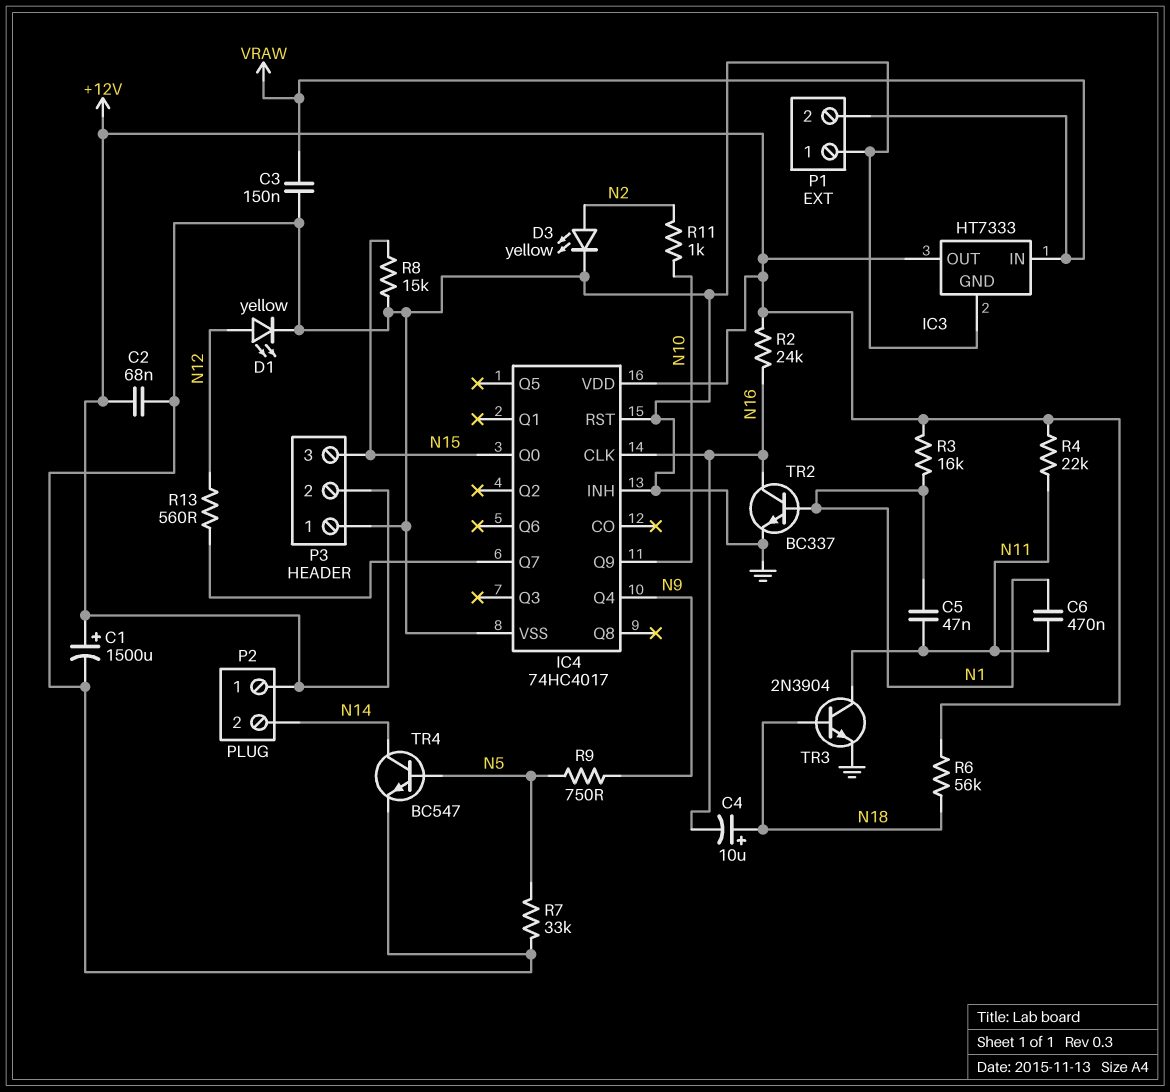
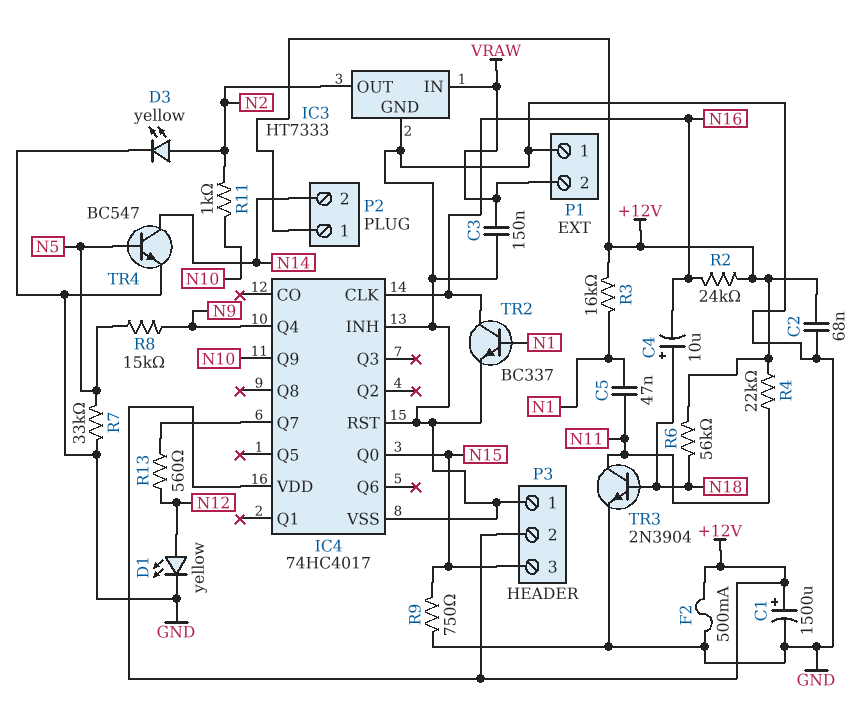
C6: 470nF (N1, N11) -> none
F2: none -> 500mA (+12V, GND)
IC3 pin OUT: +12V -> N2
R8: 15k (GND, N15) -> 15k (N5, N9)
R9: 750 (N5, N9) -> 750 (GND, N15)

